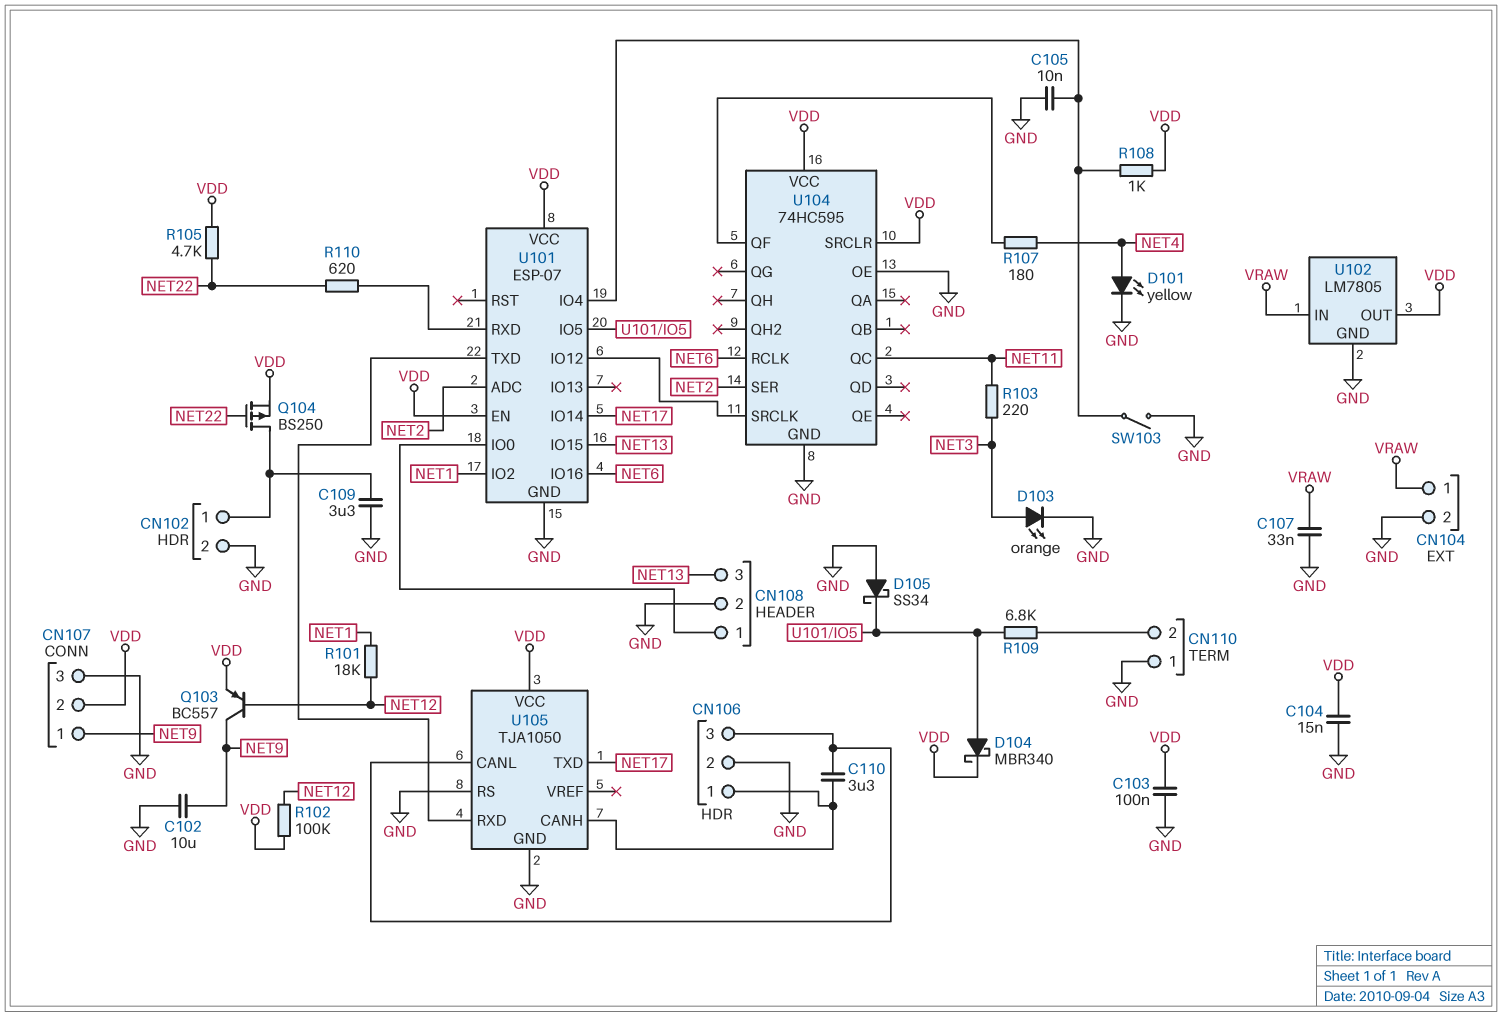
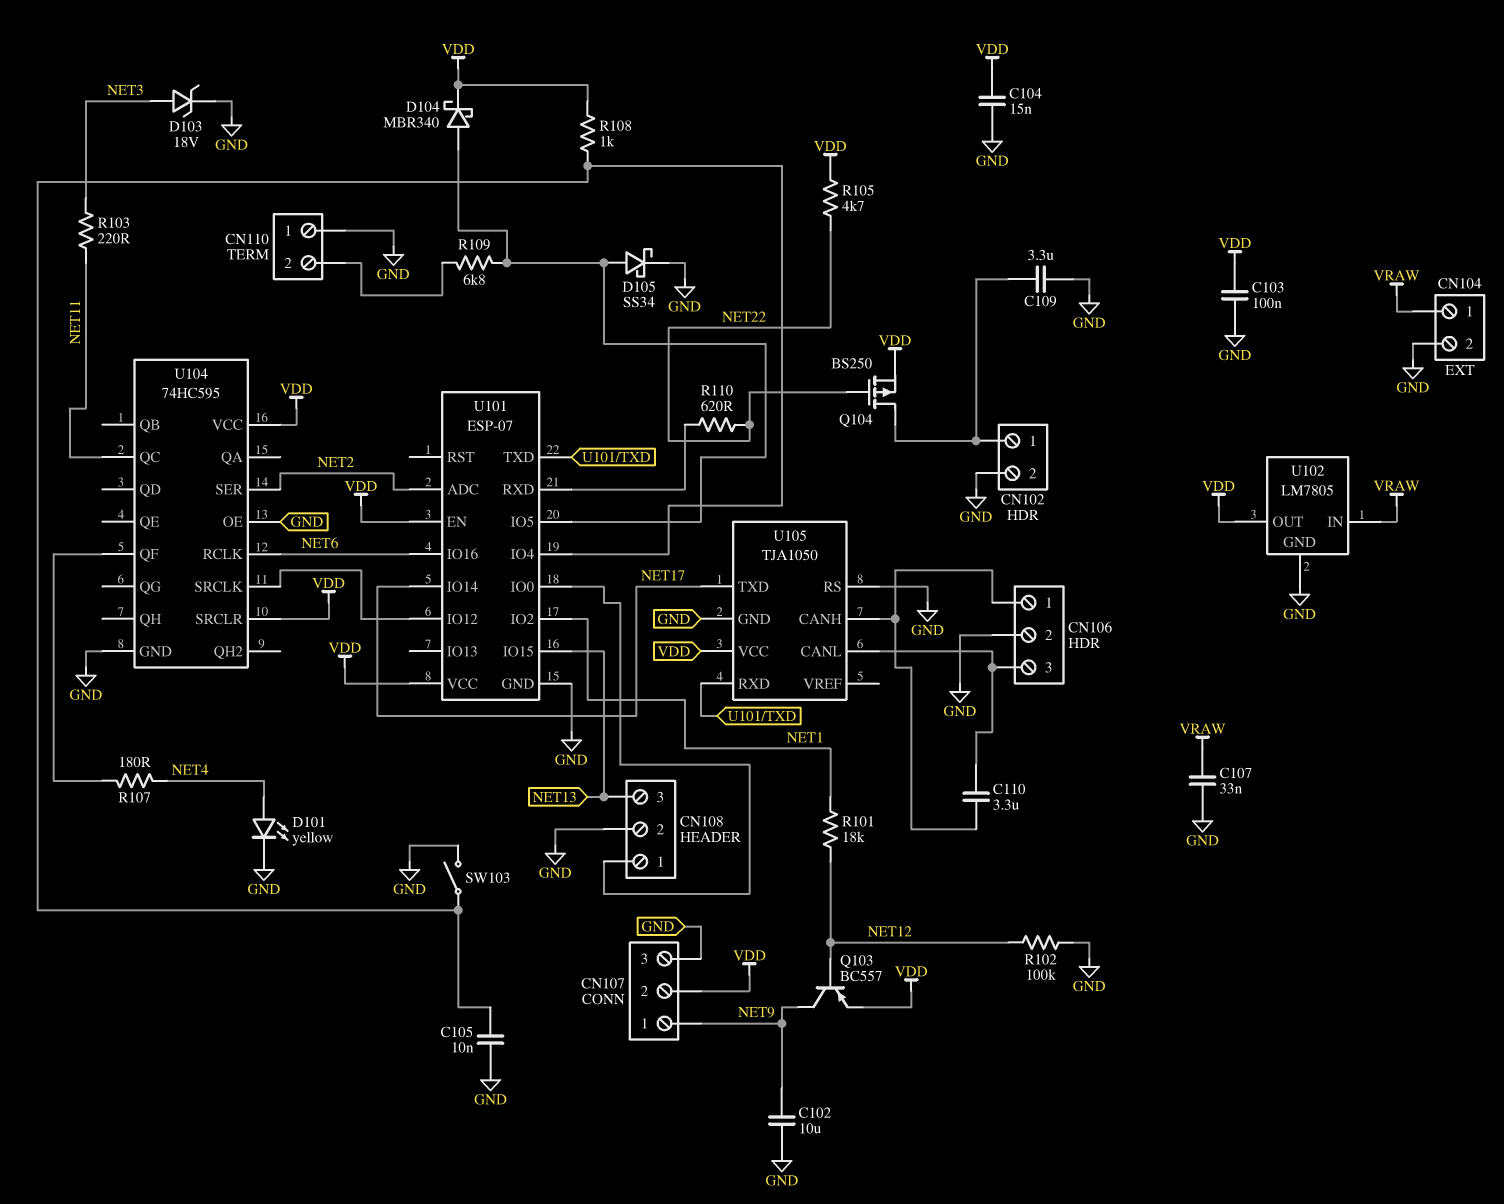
D103: LED orange (A NET3, K GND) -> zener 18V (A NET3, K GND)
D105: schottky SS34 (A GND, K U101/IO5) -> schottky SS34 (A U101/IO5, K GND)
R102: 100k (NET12, VDD) -> 100k (GND, NET12)

